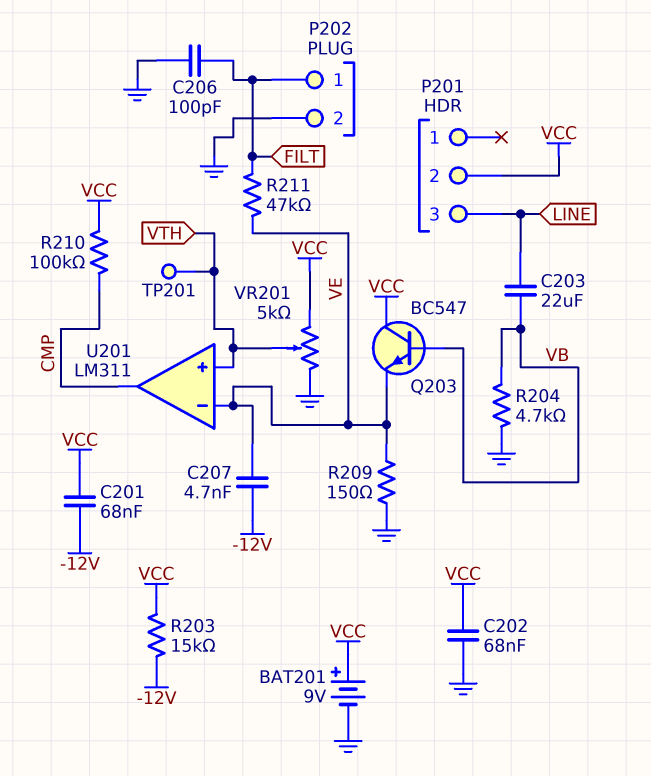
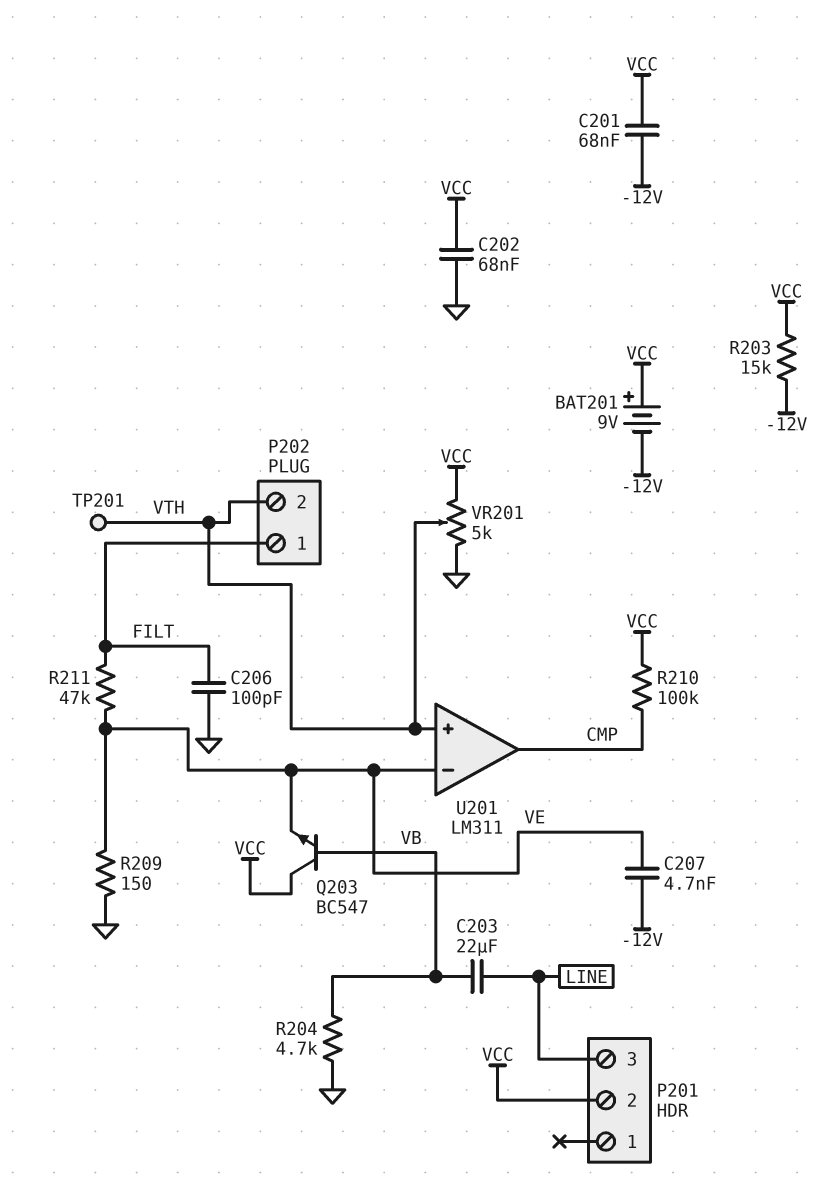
BAT201: 9V (plus VCC, minus GND) -> 9V (plus VCC, minus -12V)
P202 pin 2: GND -> VTH

